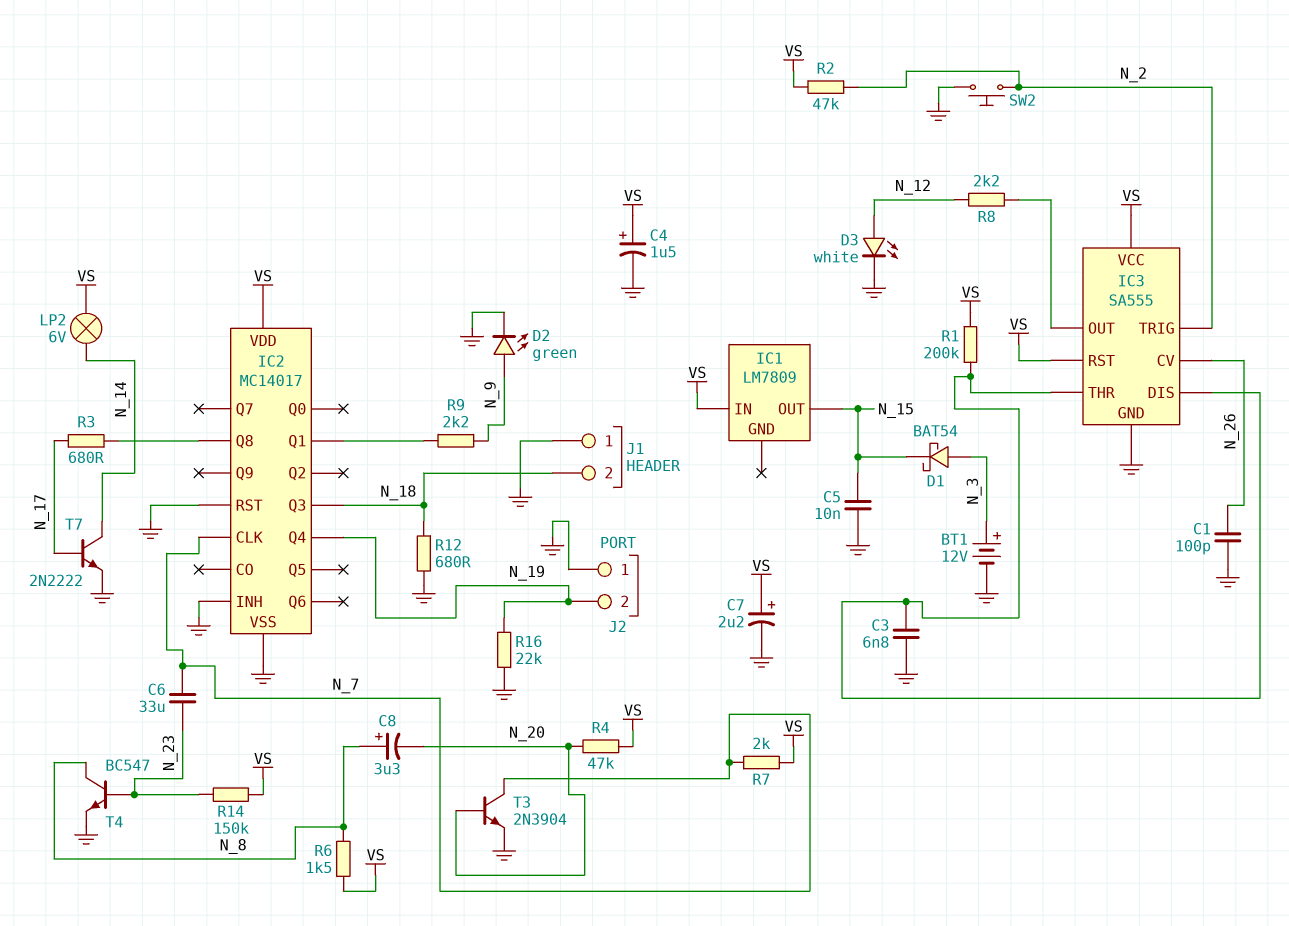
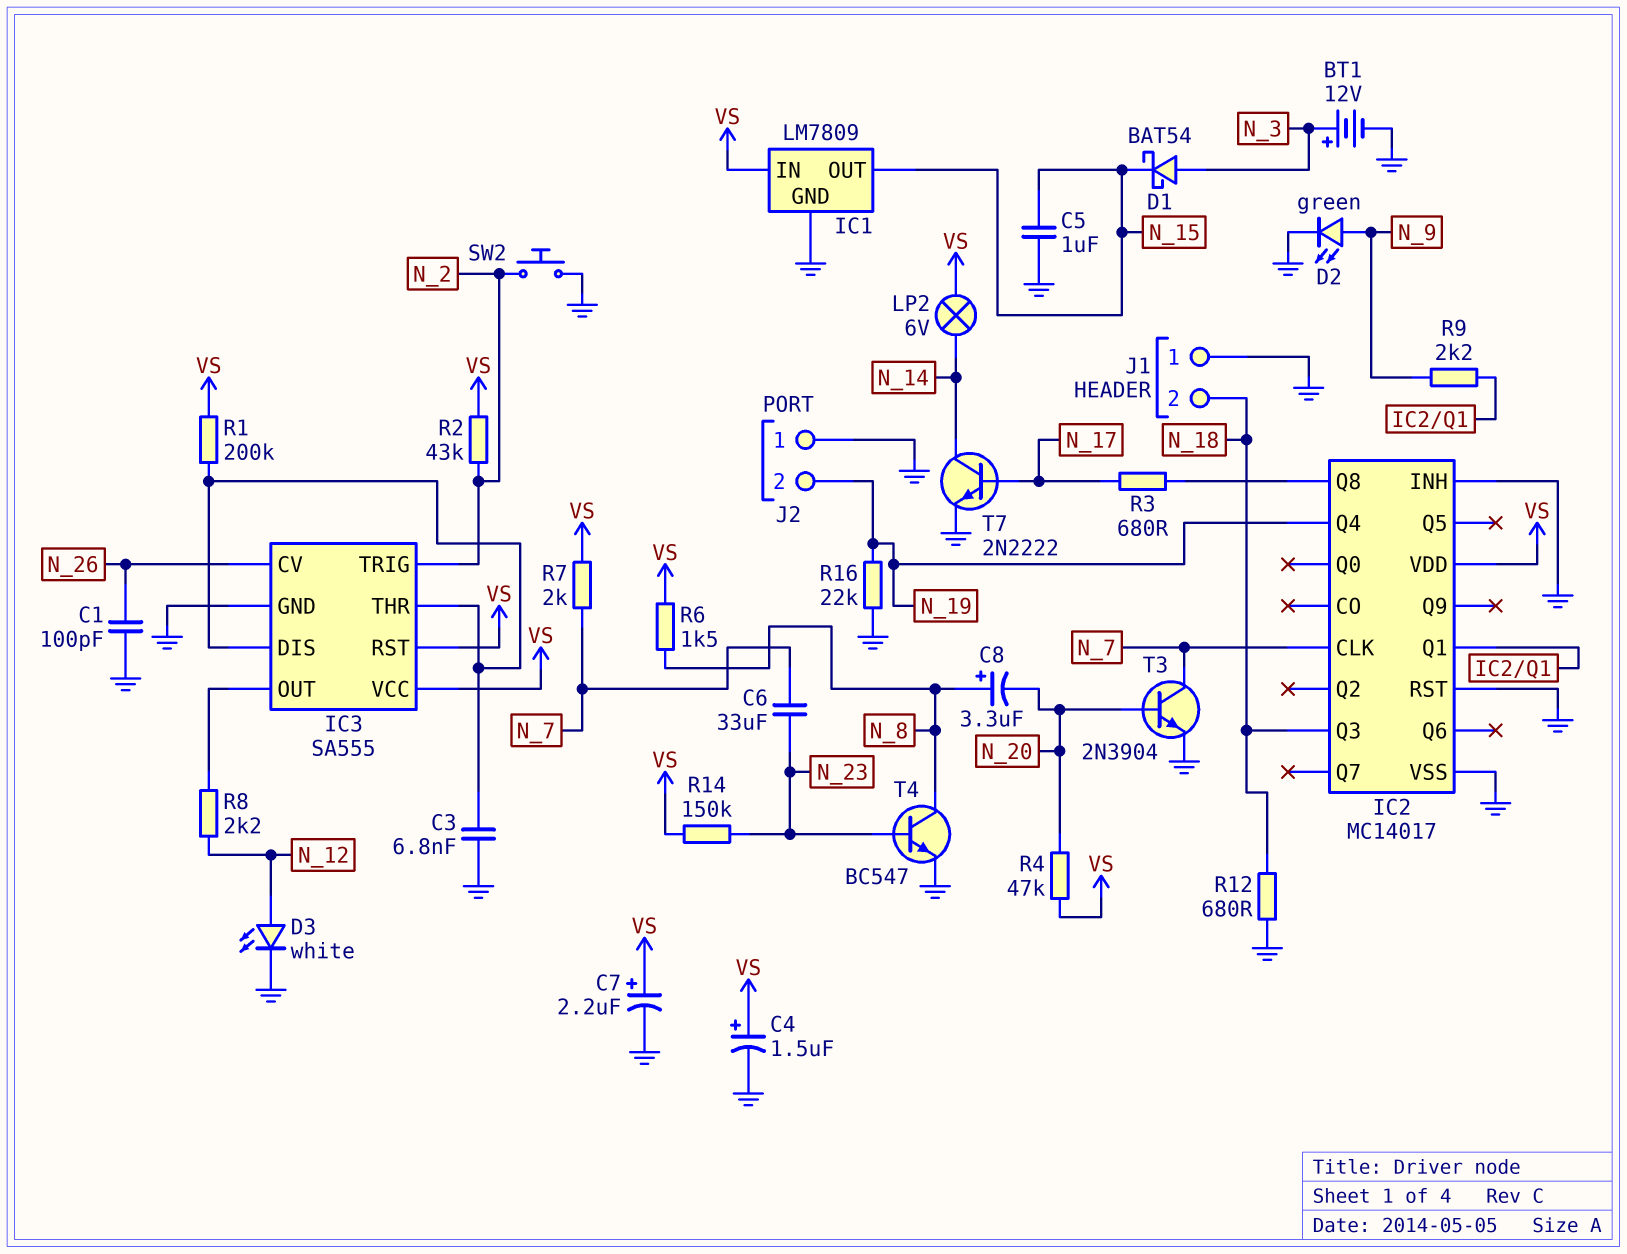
C5: 10nF (GND, N_15) -> 1uF (GND, N_15)
IC1 pin GND: none -> GND
R2: 47k (N_2, VS) -> 43k (N_2, VS)

